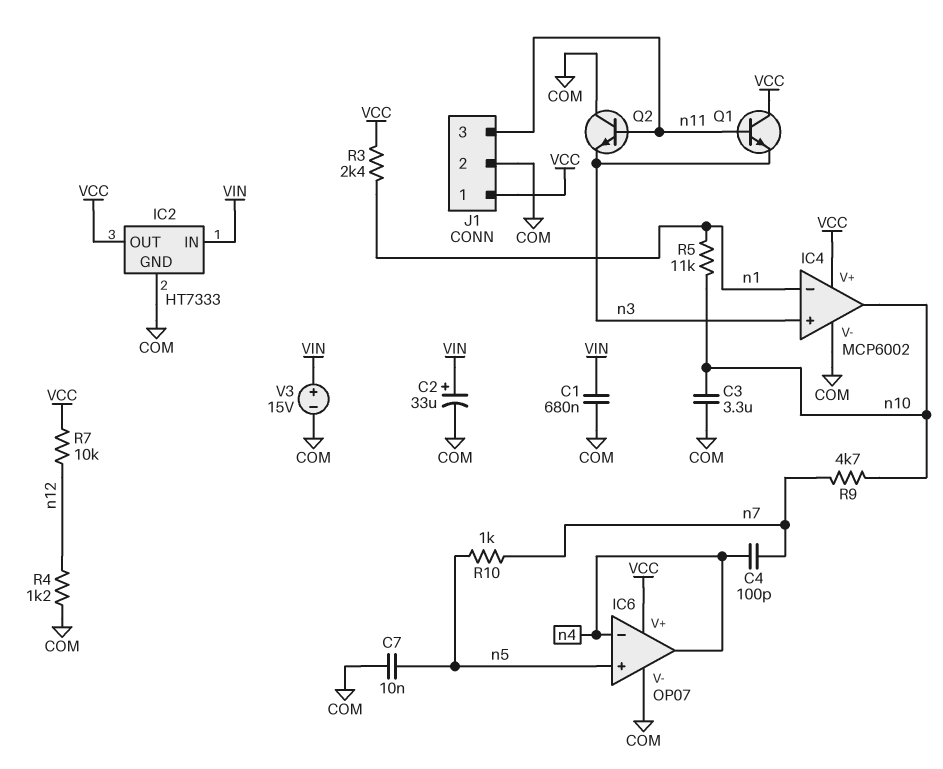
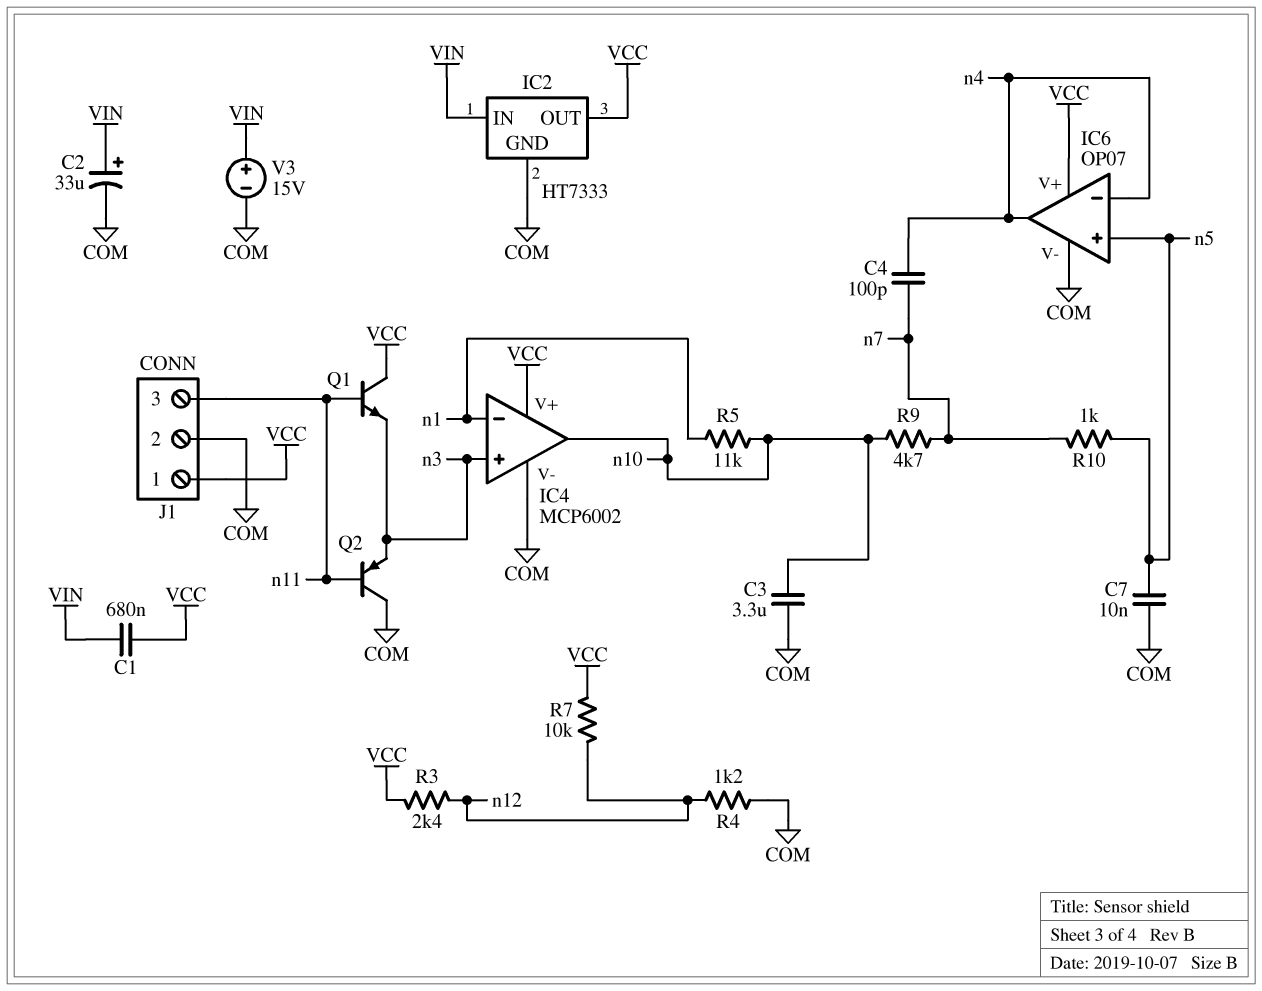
C1: 680nF (COM, VIN) -> 680nF (VCC, VIN)
Q2: NPN (B n11, C COM, E n3) -> PNP (B n11, C COM, E n3)
R3: 2.4k (VCC, n1) -> 2.4k (VCC, n12)

